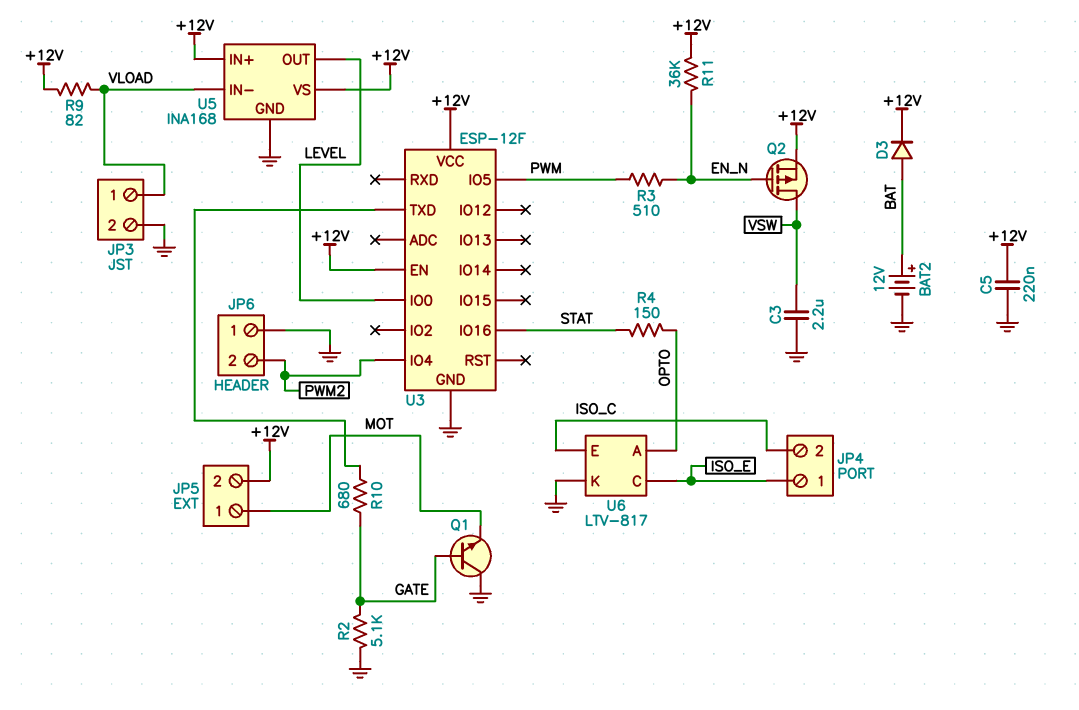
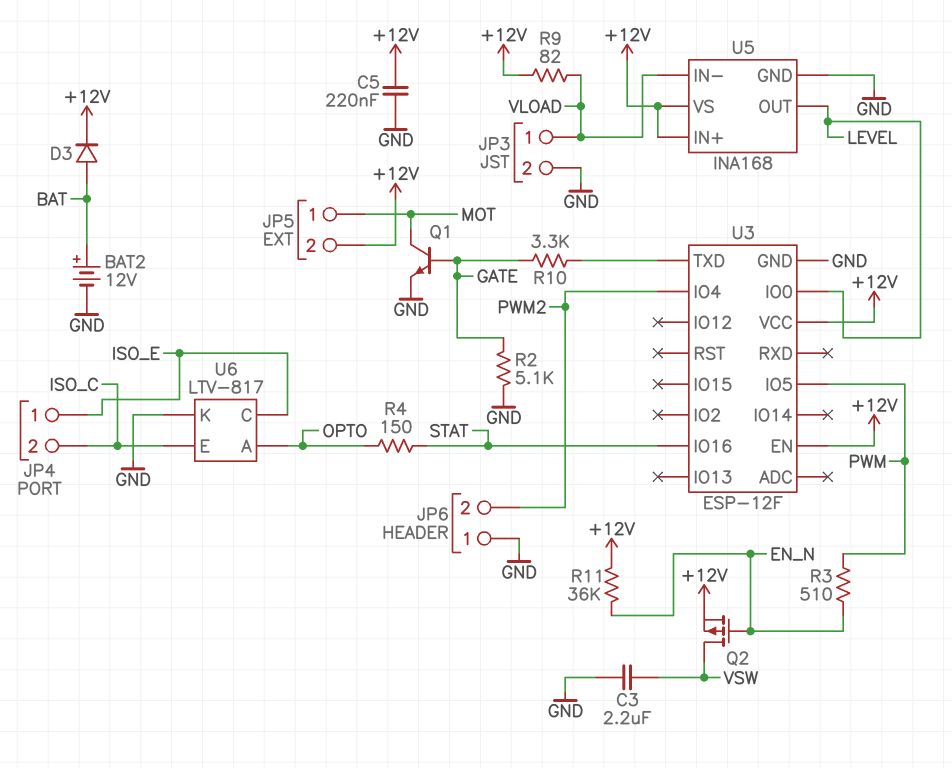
Q1: NPN (B GATE, C GND, E MOT) -> NPN (B GATE, C MOT, E GND)
R10: 680 (GATE, U3/TXD) -> 3.3k (GATE, U3/TXD)

